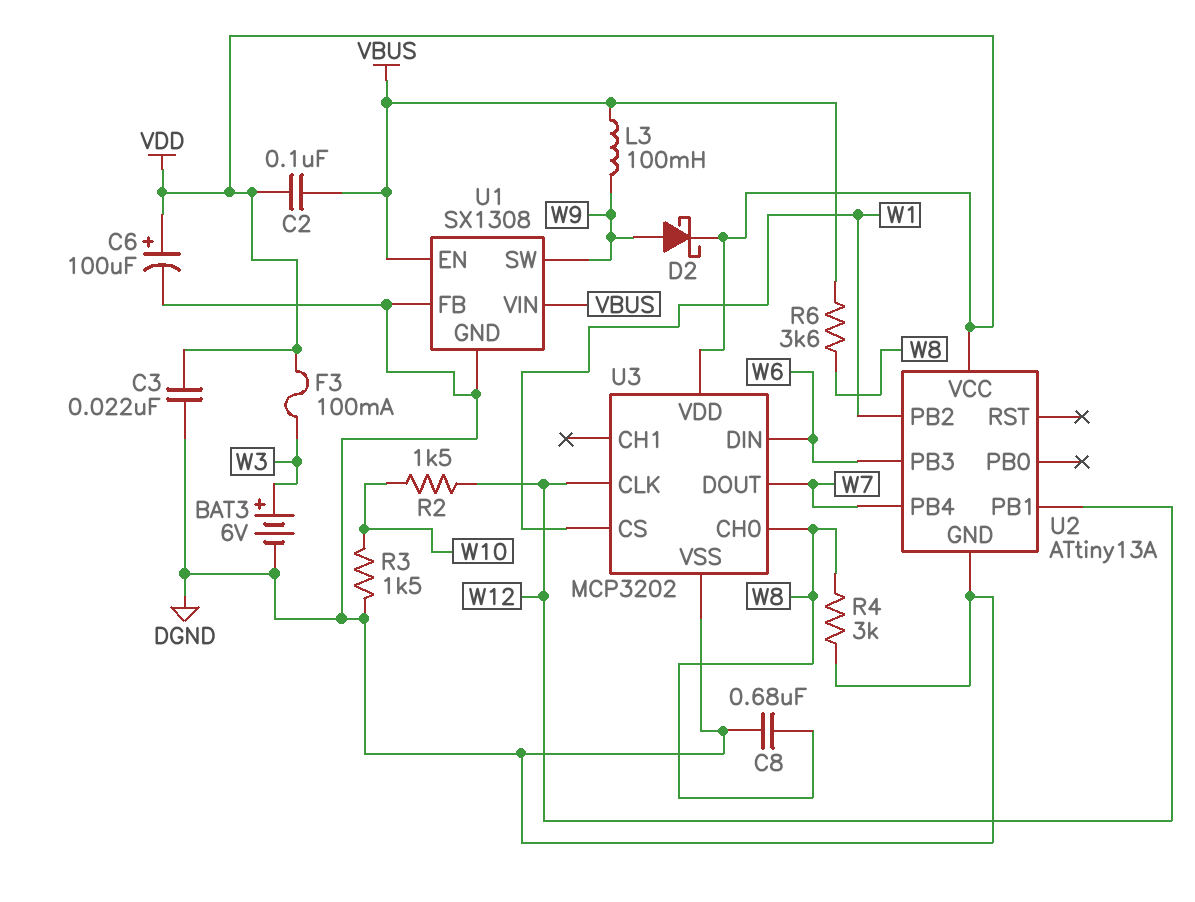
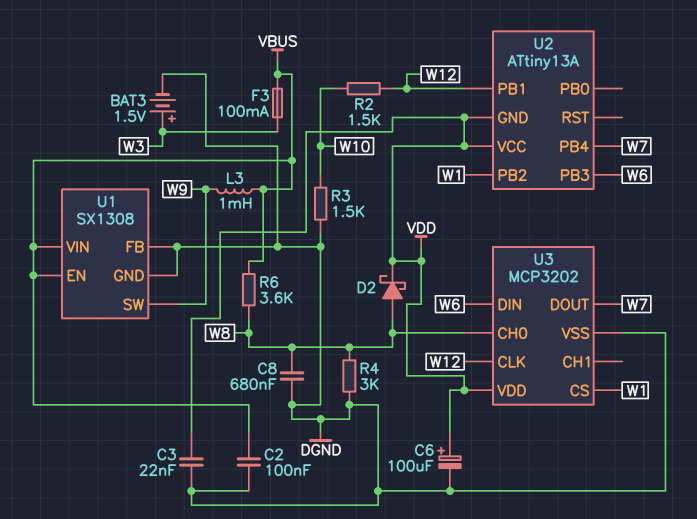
BAT3: 6V (plus W3, minus DGND) -> 1.5V (plus W3, minus DGND)
C2: 100nF (VBUS, VDD) -> 100nF (DGND, VBUS)
D2: schottky (A W9, K VDD) -> schottky (A W8, K VDD)
F3: 100mA (VDD, W3) -> 100mA (VBUS, W3)
L3: 100mH (VBUS, W9) -> 1mH (VBUS, W9)
U2 pin GND: DGND -> VDD

